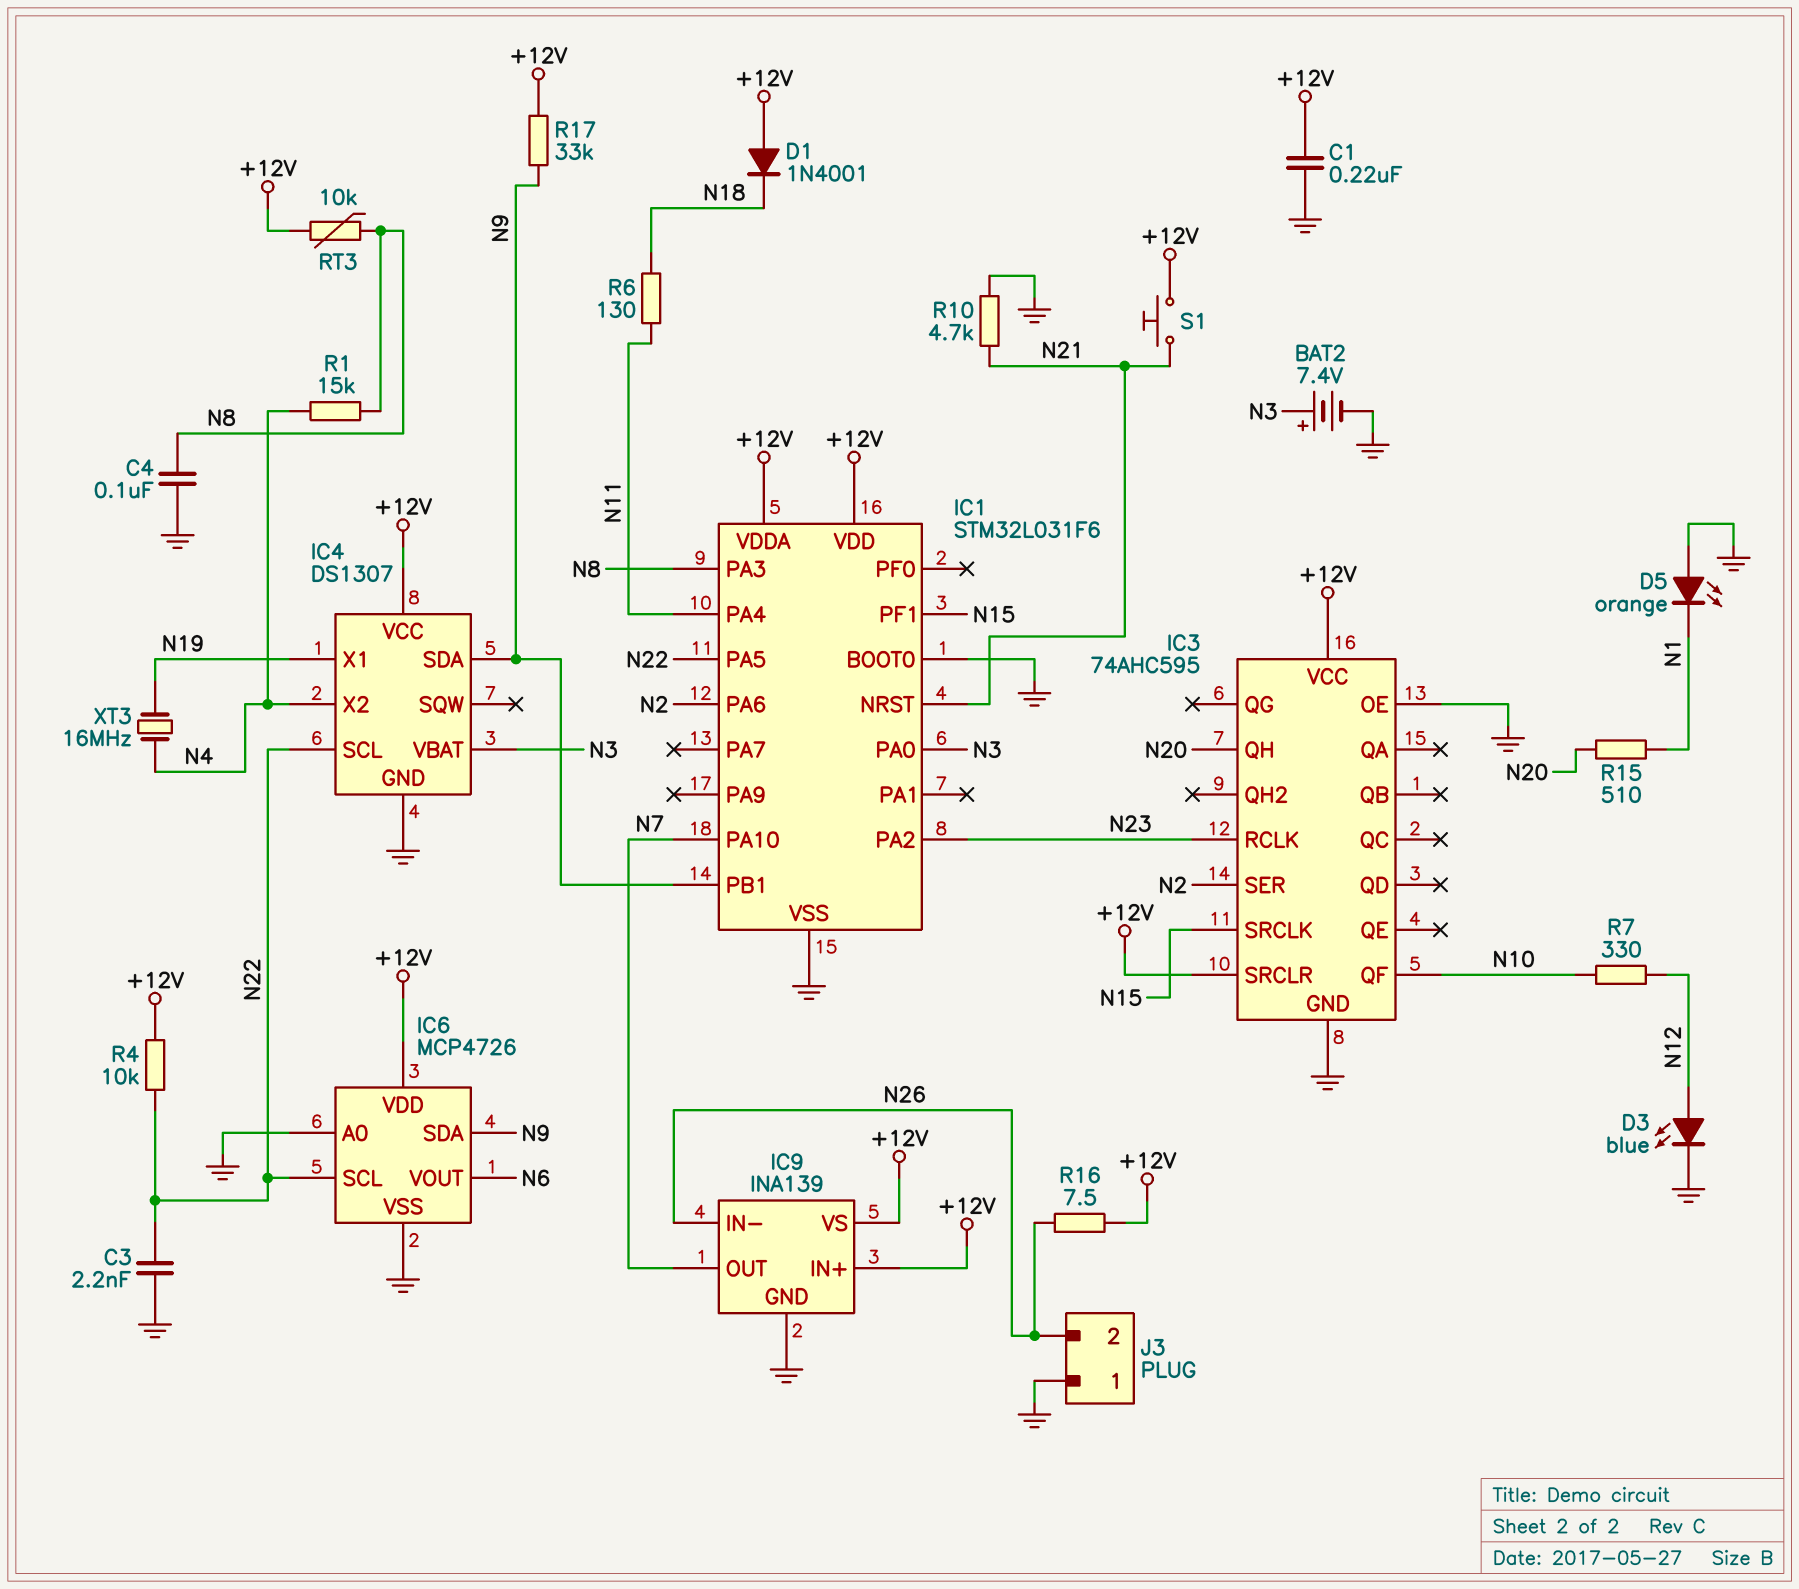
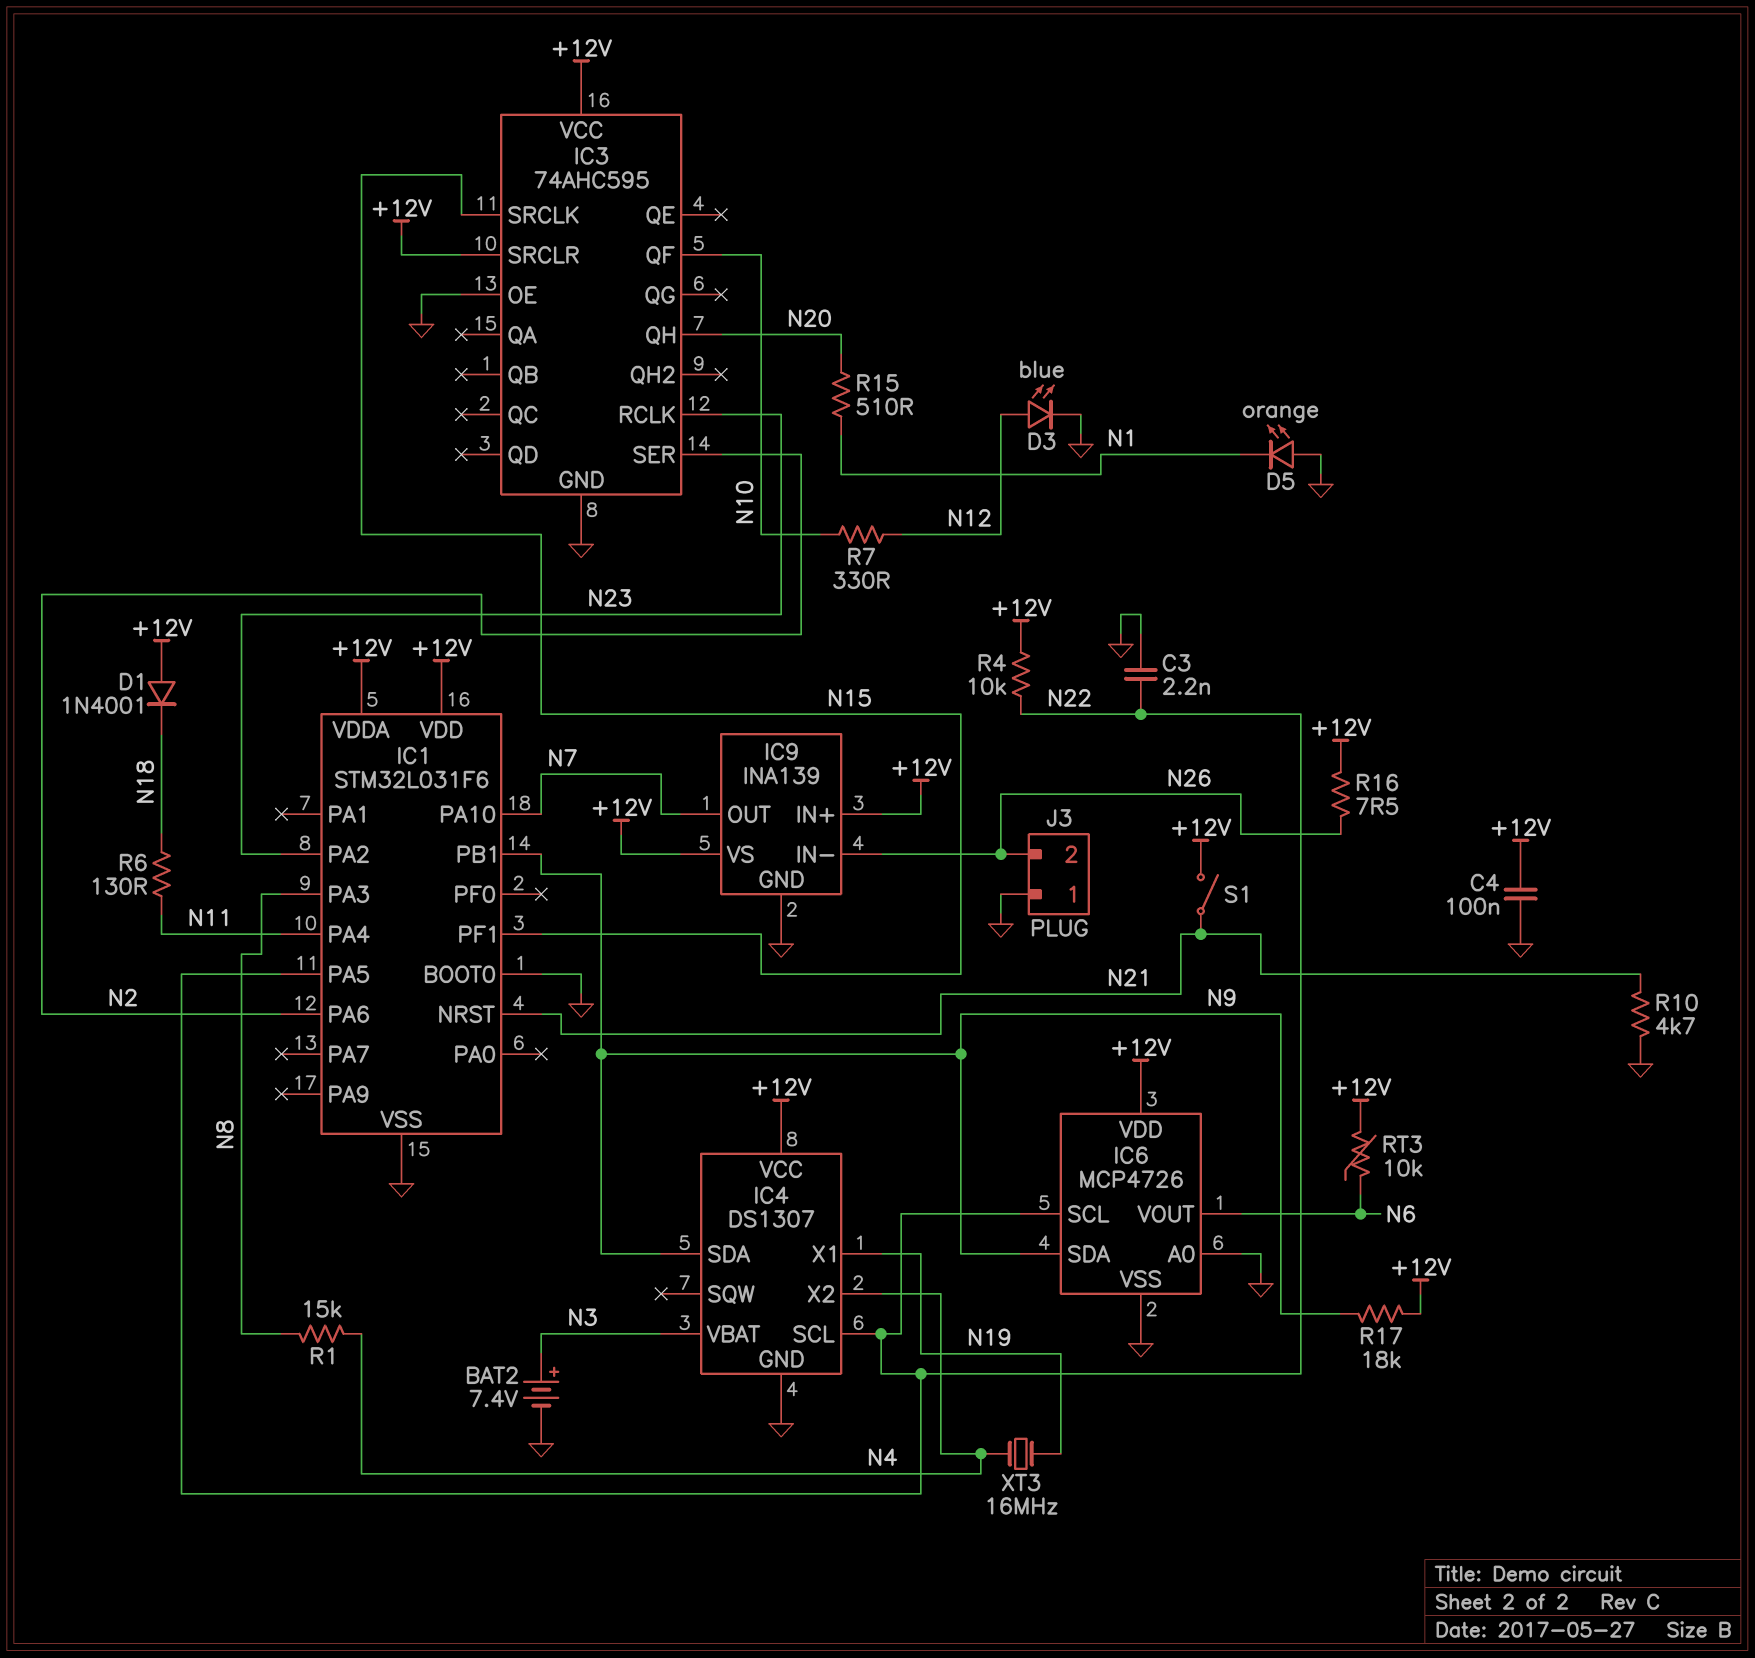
C1: 220nF (+12V, GND) -> none
C4: 100nF (GND, N8) -> 100nF (+12V, GND)
IC1 pin PA0: N3 -> none
R17: 33k (+12V, N9) -> 18k (+12V, N9)
RT3: 10k (+12V, N8) -> 10k (+12V, N6)
S1: button (+12V, N21) -> switch (+12V, N21)

